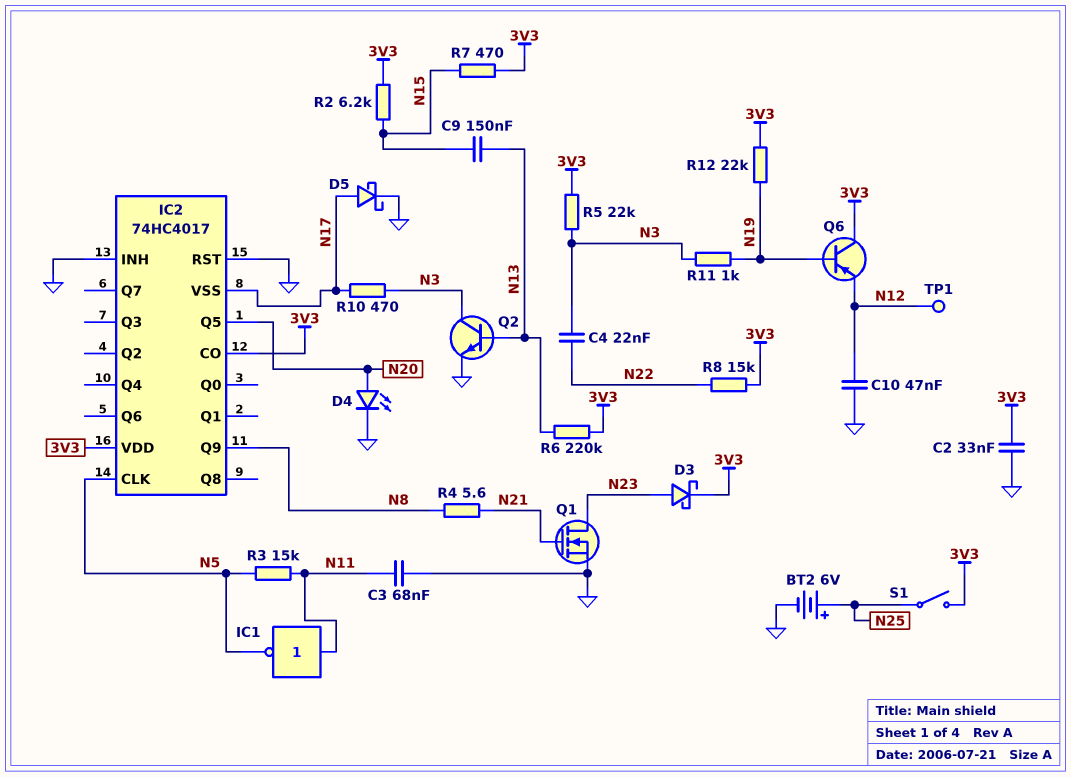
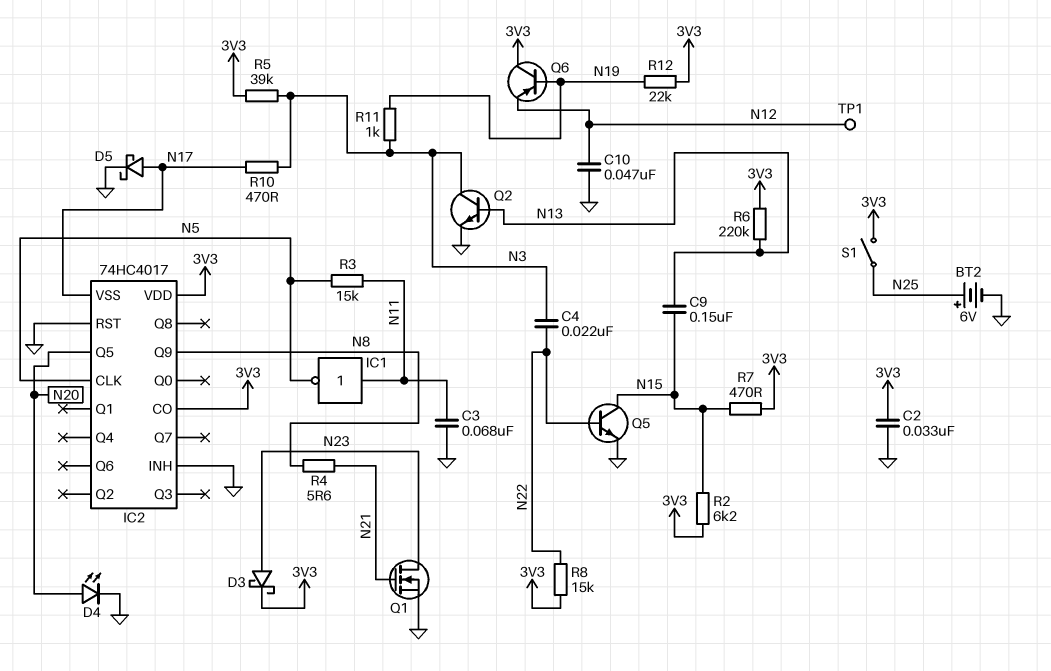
Q5: none -> NPN (B N22, C N15, E GND)
R5: 22k (3V3, N3) -> 39k (3V3, N3)

